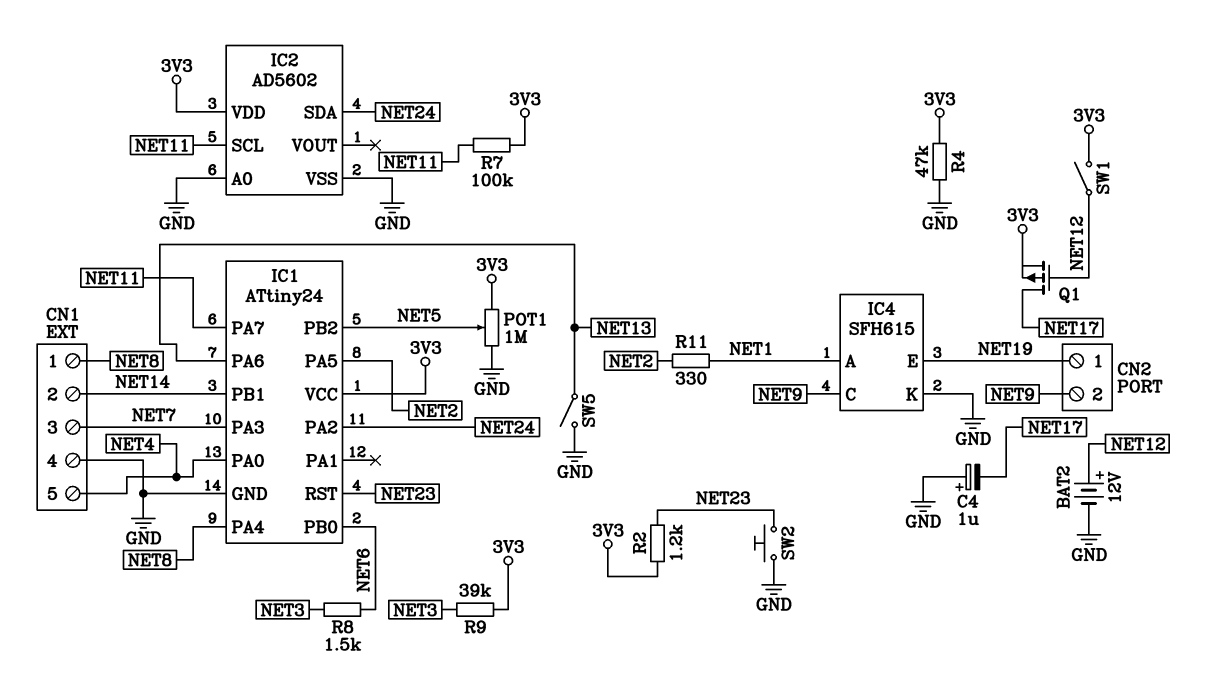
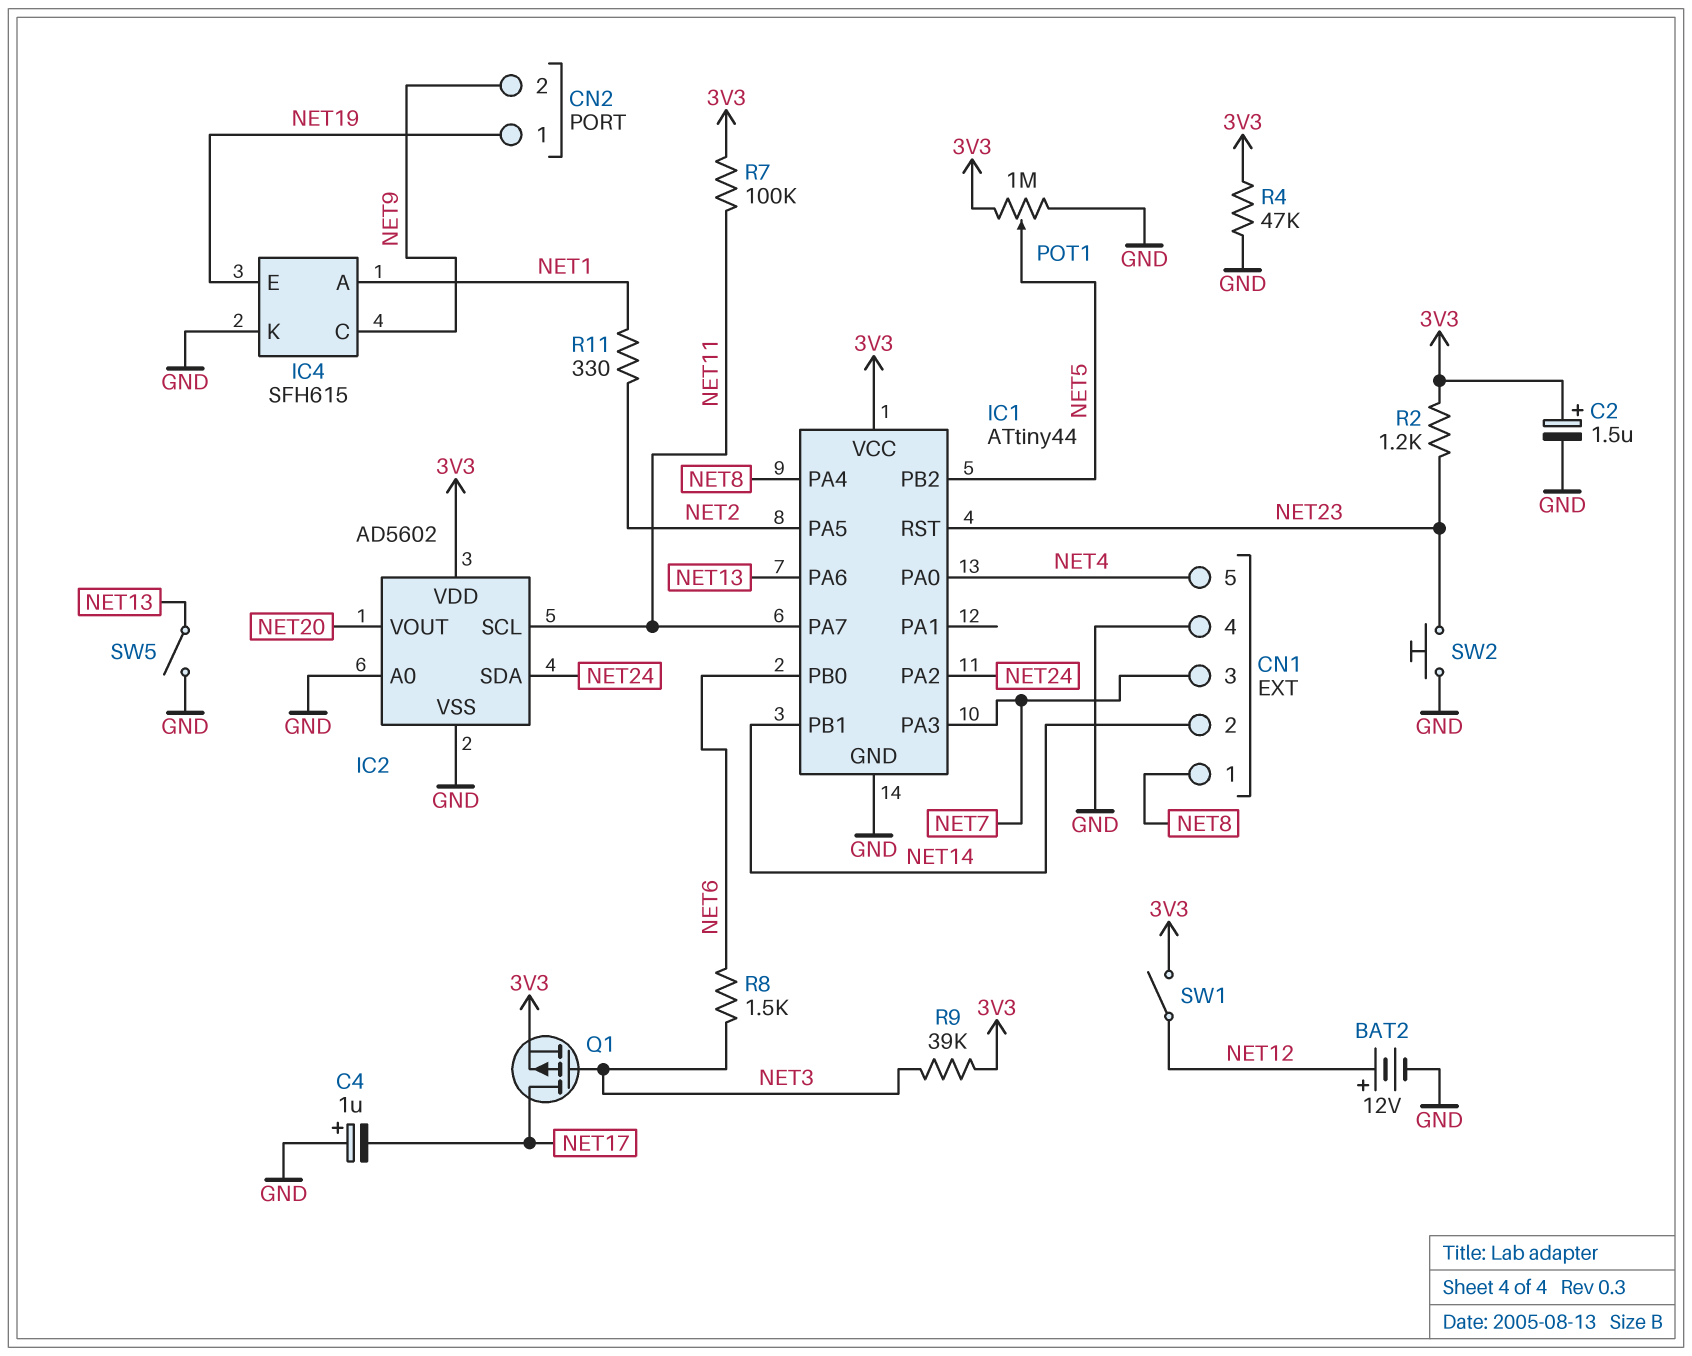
C2: none -> 1.5uF (plus 3V3, minus GND)
IC1: ATtiny24 -> ATtiny44
IC2 pin VOUT: none -> NET20
Q1: PMOS (G NET12, D NET17, S 3V3) -> PMOS (G NET3, D NET17, S 3V3)

